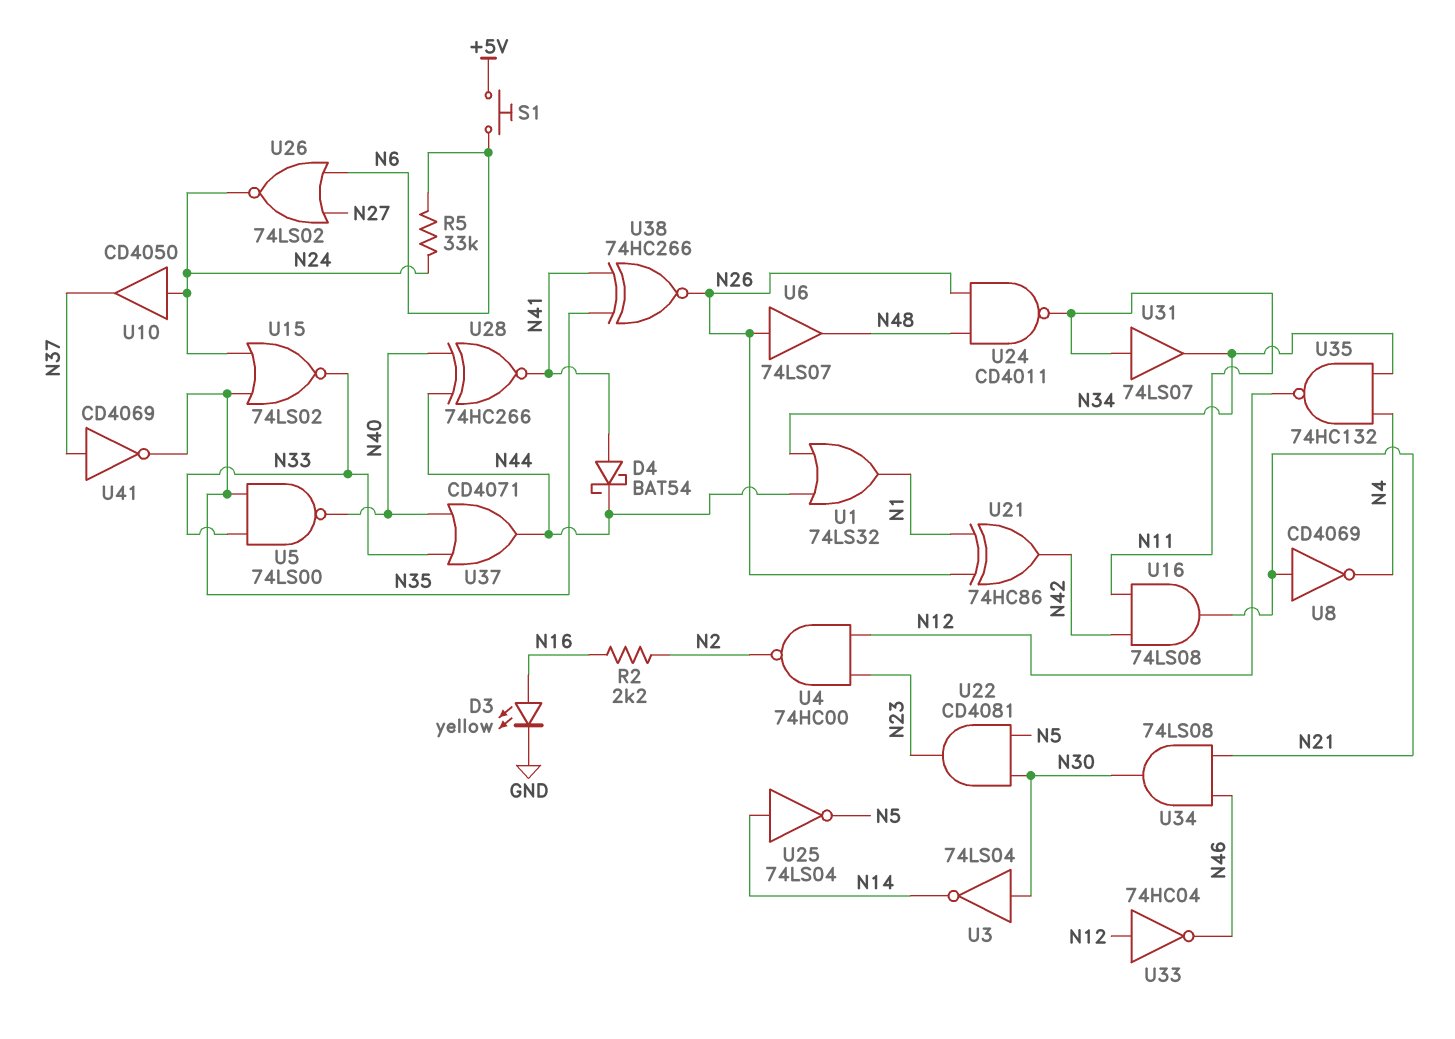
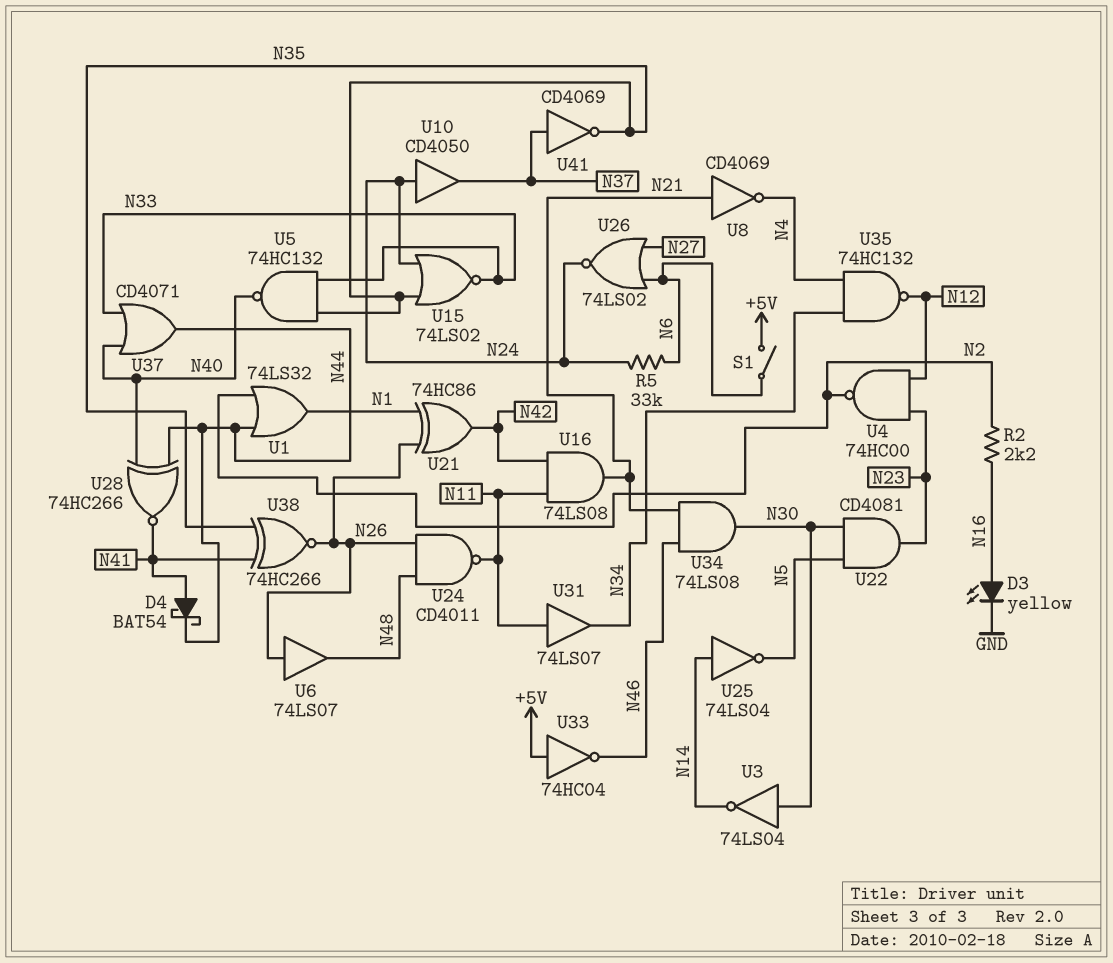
S1: button (+5V, N6) -> switch (+5V, N6)
U1: OR 74LS32 (in N34, in N44, out N1) -> OR 74LS32 (in N2, in N44, out N1)
U5: NAND 74LS00 (in N33, in N35, out N40) -> NAND 74HC132 (in N33, in N35, out N40)
U33: NOT 74HC04 (in N12, out N46) -> NOT 74HC04 (in +5V, out N46)

